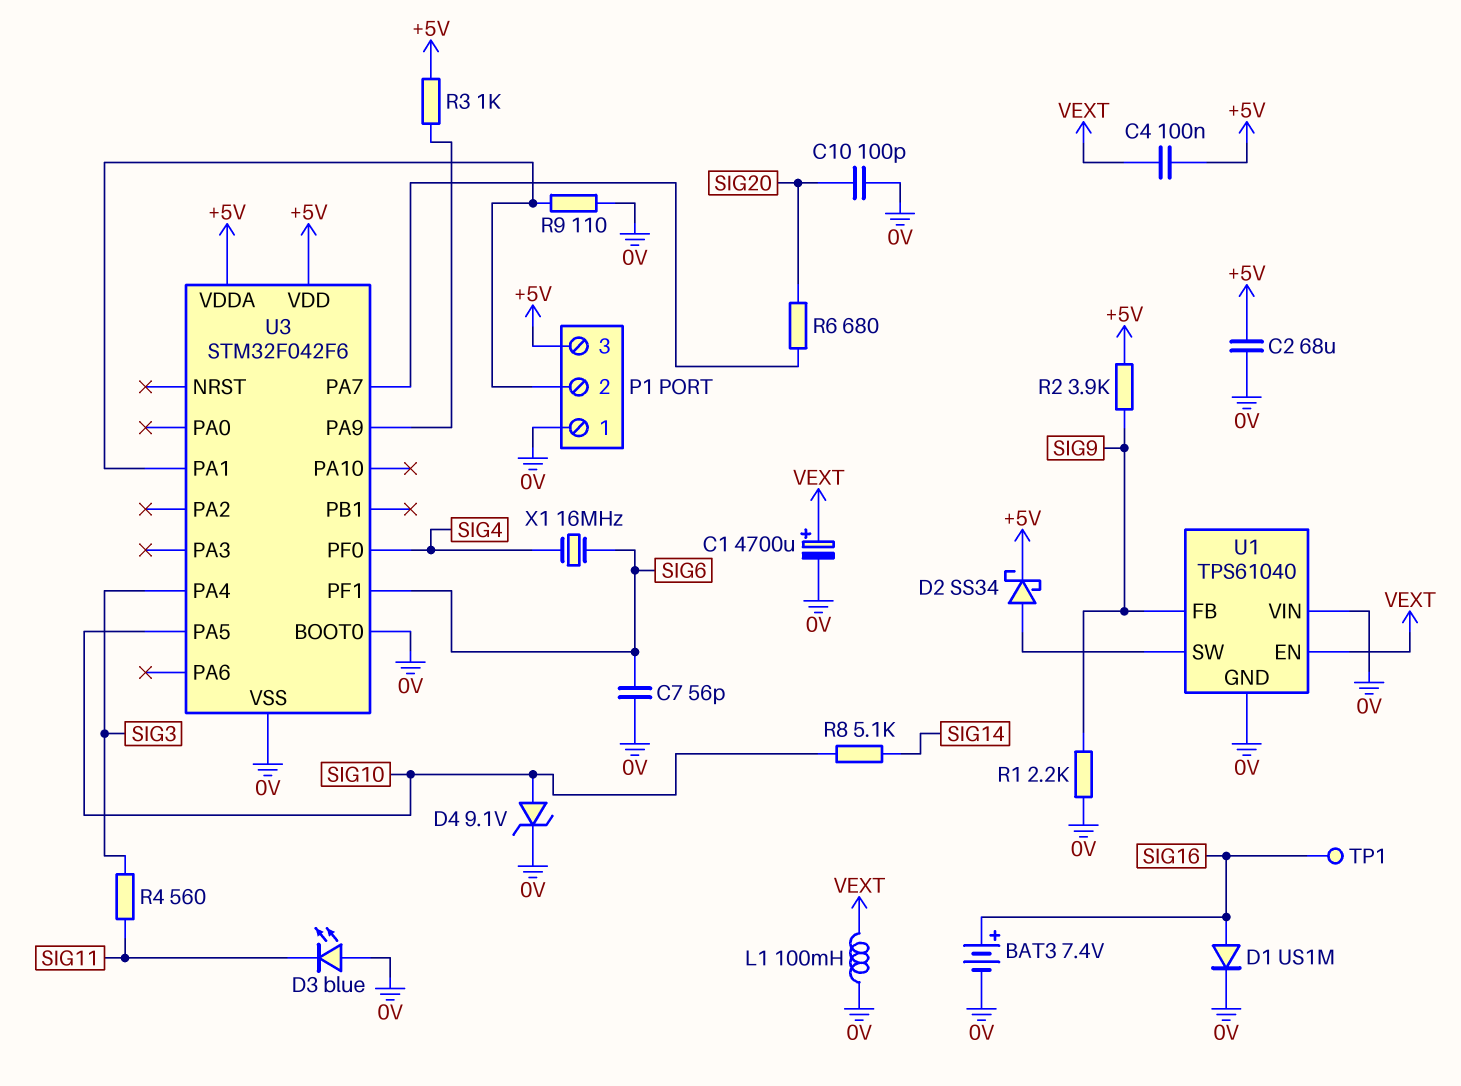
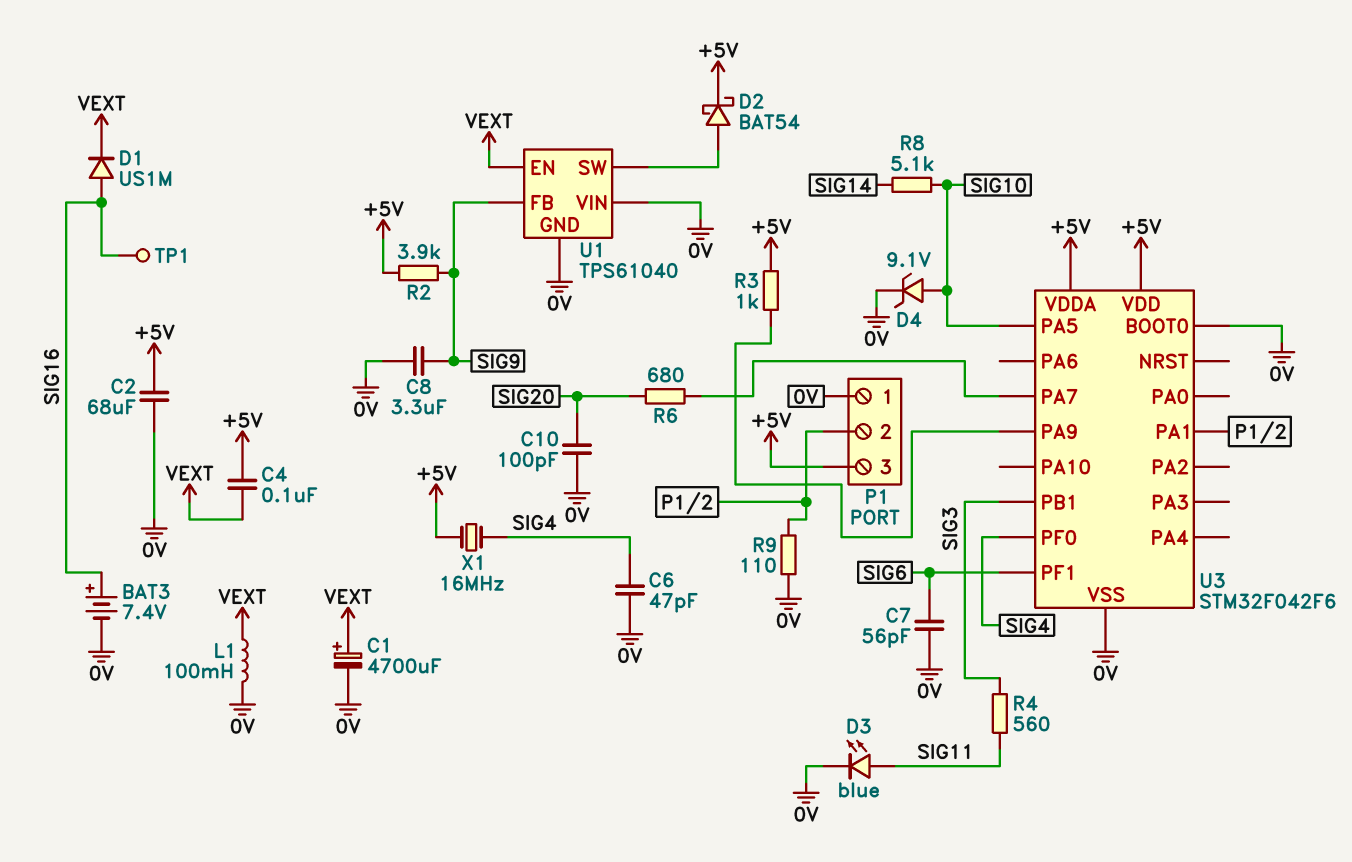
C6: none -> 47pF (0V, SIG4)
C8: none -> 3.3uF (0V, SIG9)
D1: diode US1M (A SIG16, K 0V) -> diode US1M (A SIG16, K VEXT)
D2: schottky SS34 (A U1/SW, K +5V) -> schottky BAT54 (A U1/SW, K +5V)
D3: LED blue (A 0V, K SIG11) -> LED blue (A SIG11, K 0V)
R1: 2.2k (0V, SIG9) -> none
U3 pin PA4: SIG3 -> none
U3 pin PB1: none -> SIG3
X1: 16MHz (SIG4, SIG6) -> 16MHz (+5V, SIG4)

